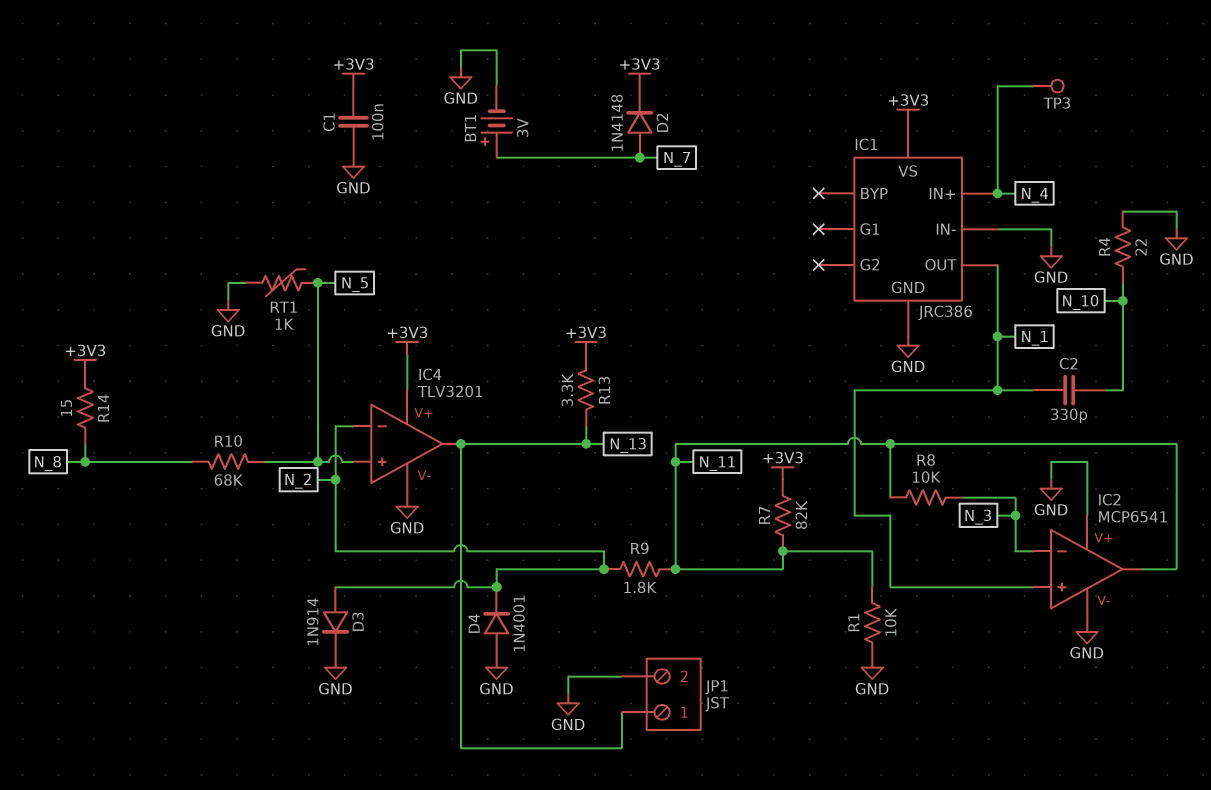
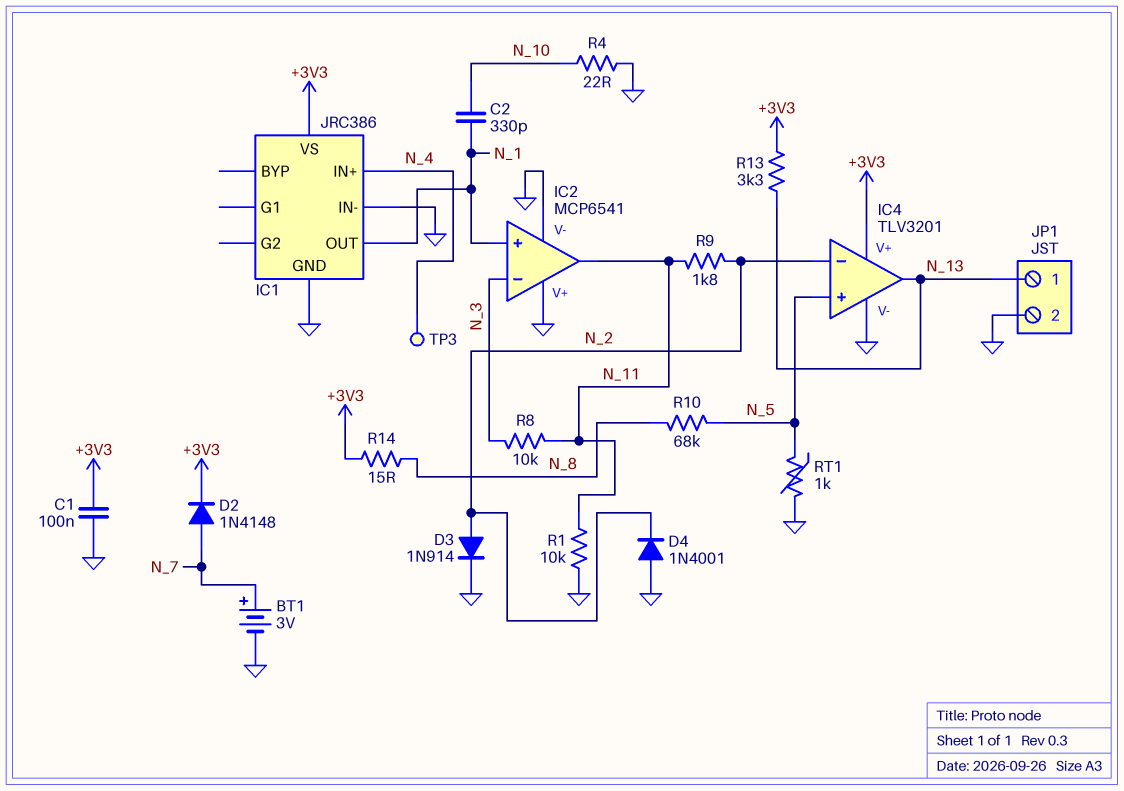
R7: 82k (+3V3, N_11) -> none

